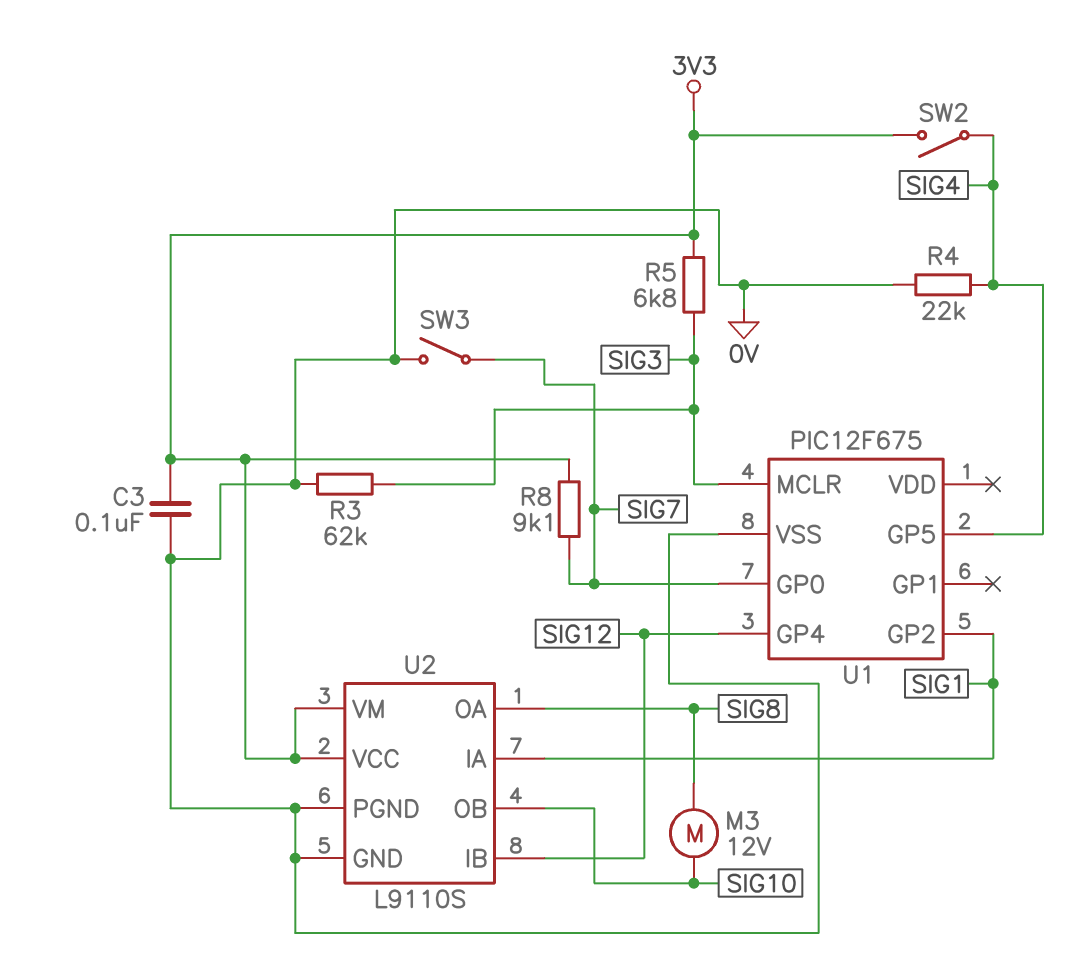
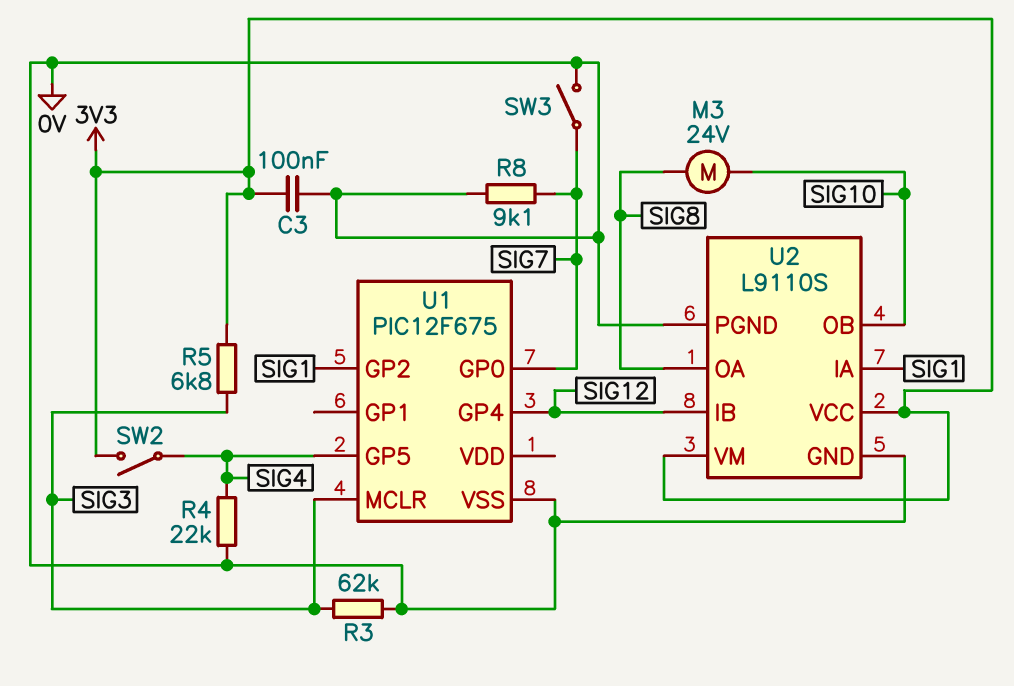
M3: motor 12V (SIG8, SIG10) -> motor 24V (SIG8, SIG10)
R8: 9.1k (3V3, SIG7) -> 9.1k (0V, SIG7)

